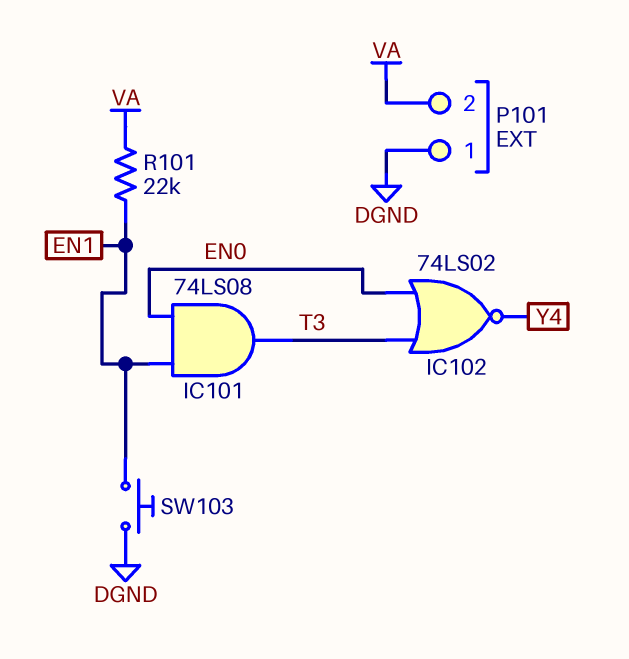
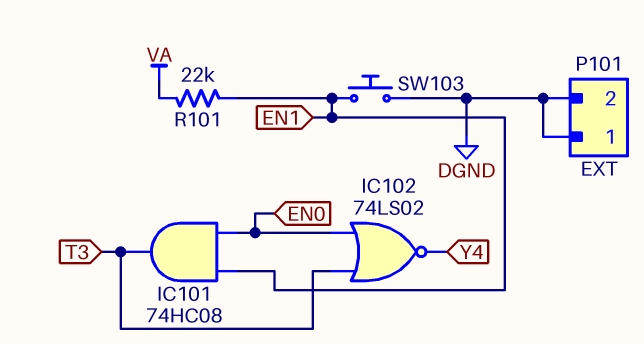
IC101: AND 74LS08 (in EN0, in EN1, out T3) -> AND 74HC08 (in EN0, in EN1, out T3)
P101 pin 2: VA -> DGND

